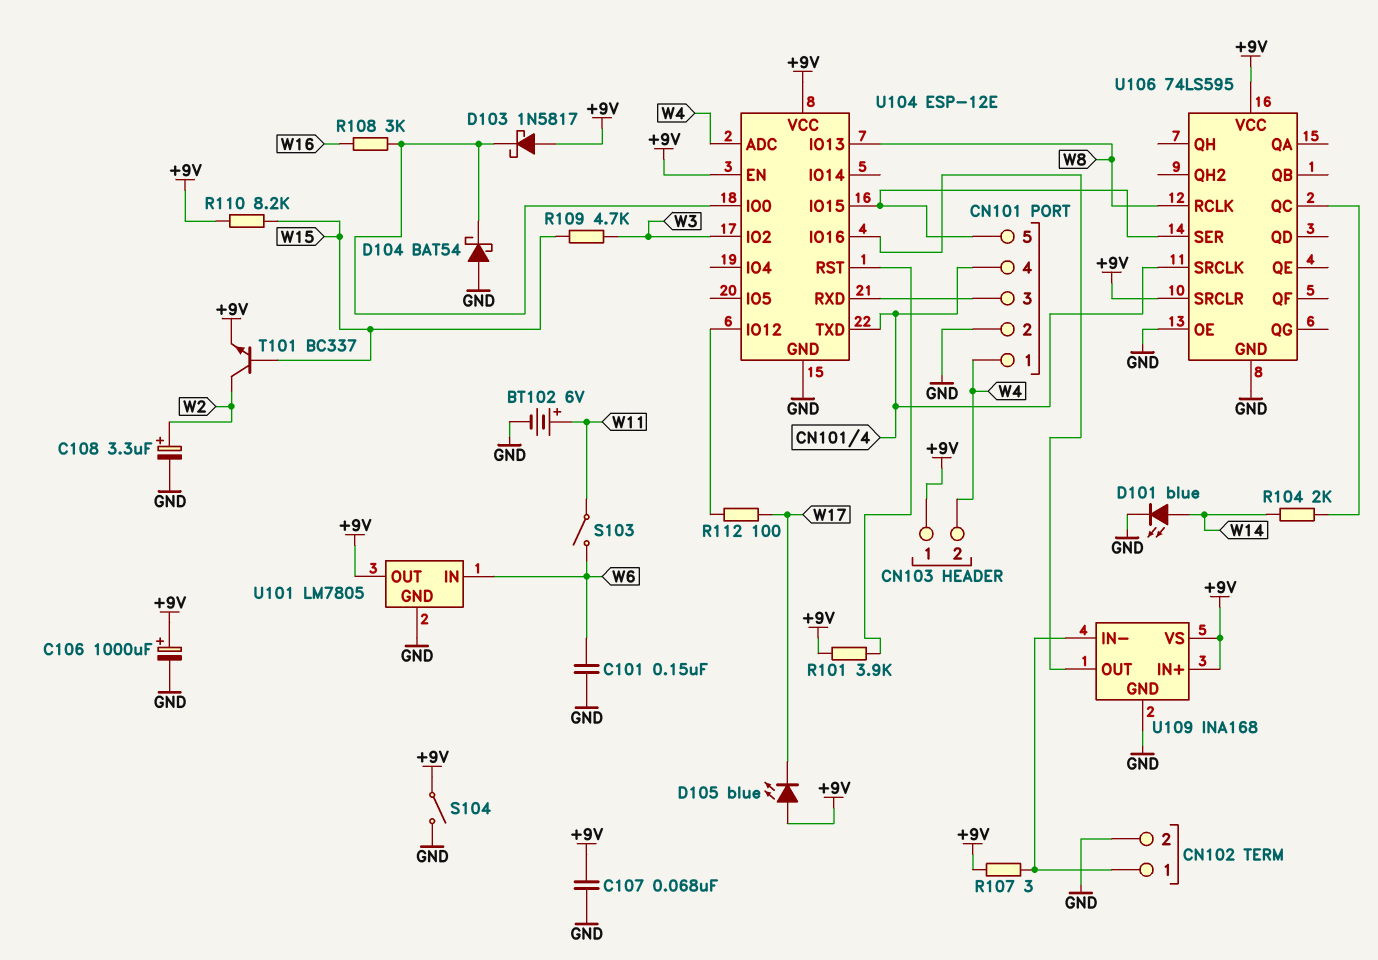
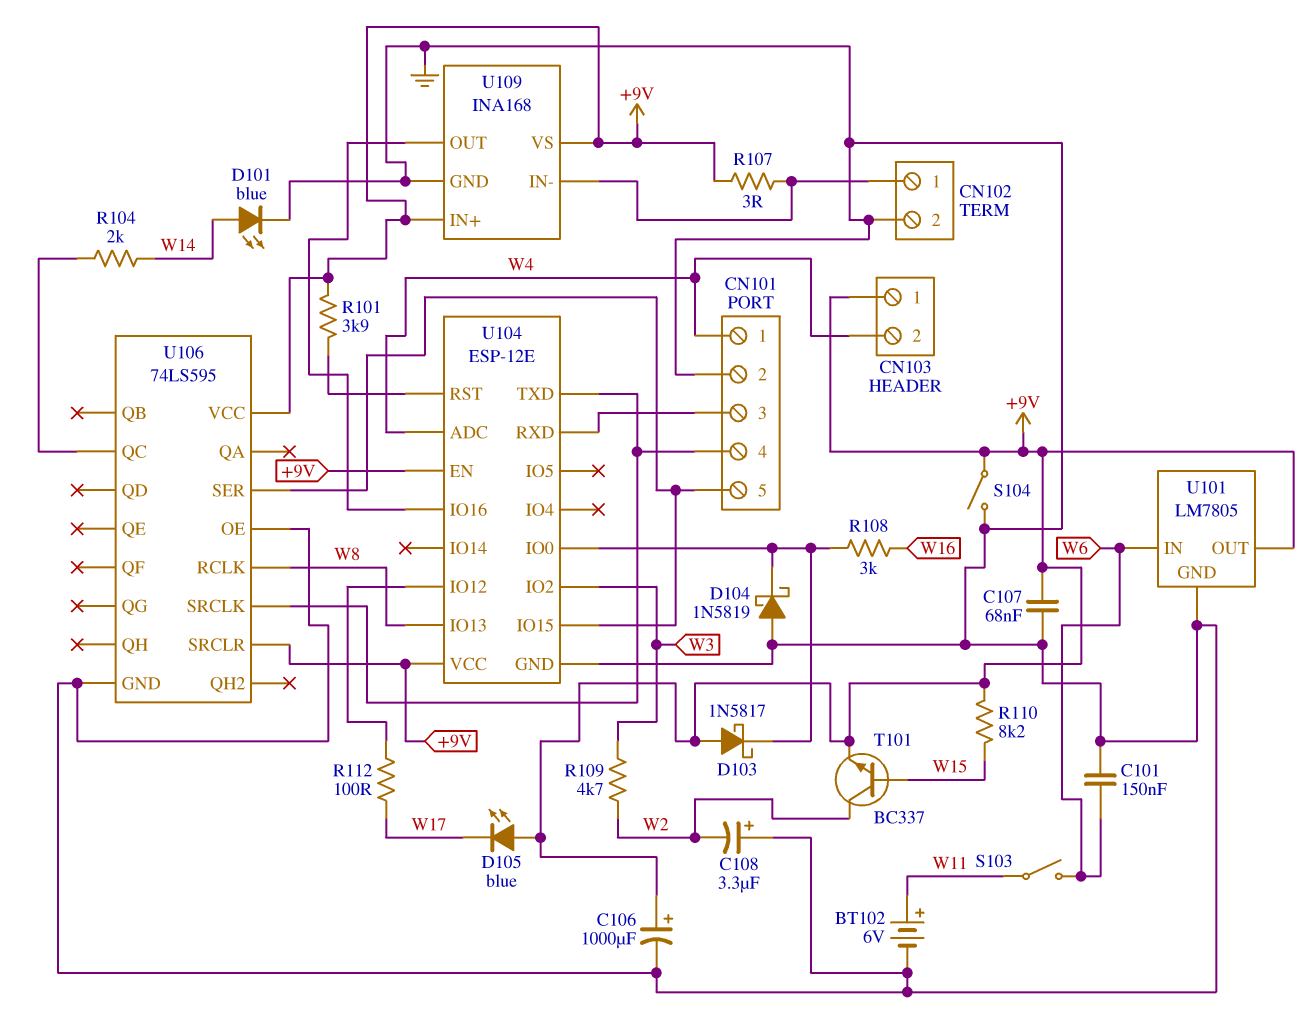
C108: 3.3uF (plus W2, minus GND) -> 3.3uF (plus GND, minus W2)
D104: schottky BAT54 (A GND, K U104/IO0) -> schottky 1N5819 (A GND, K U104/IO0)
R109: 4.7k (W3, W15) -> 4.7k (W2, W3)

